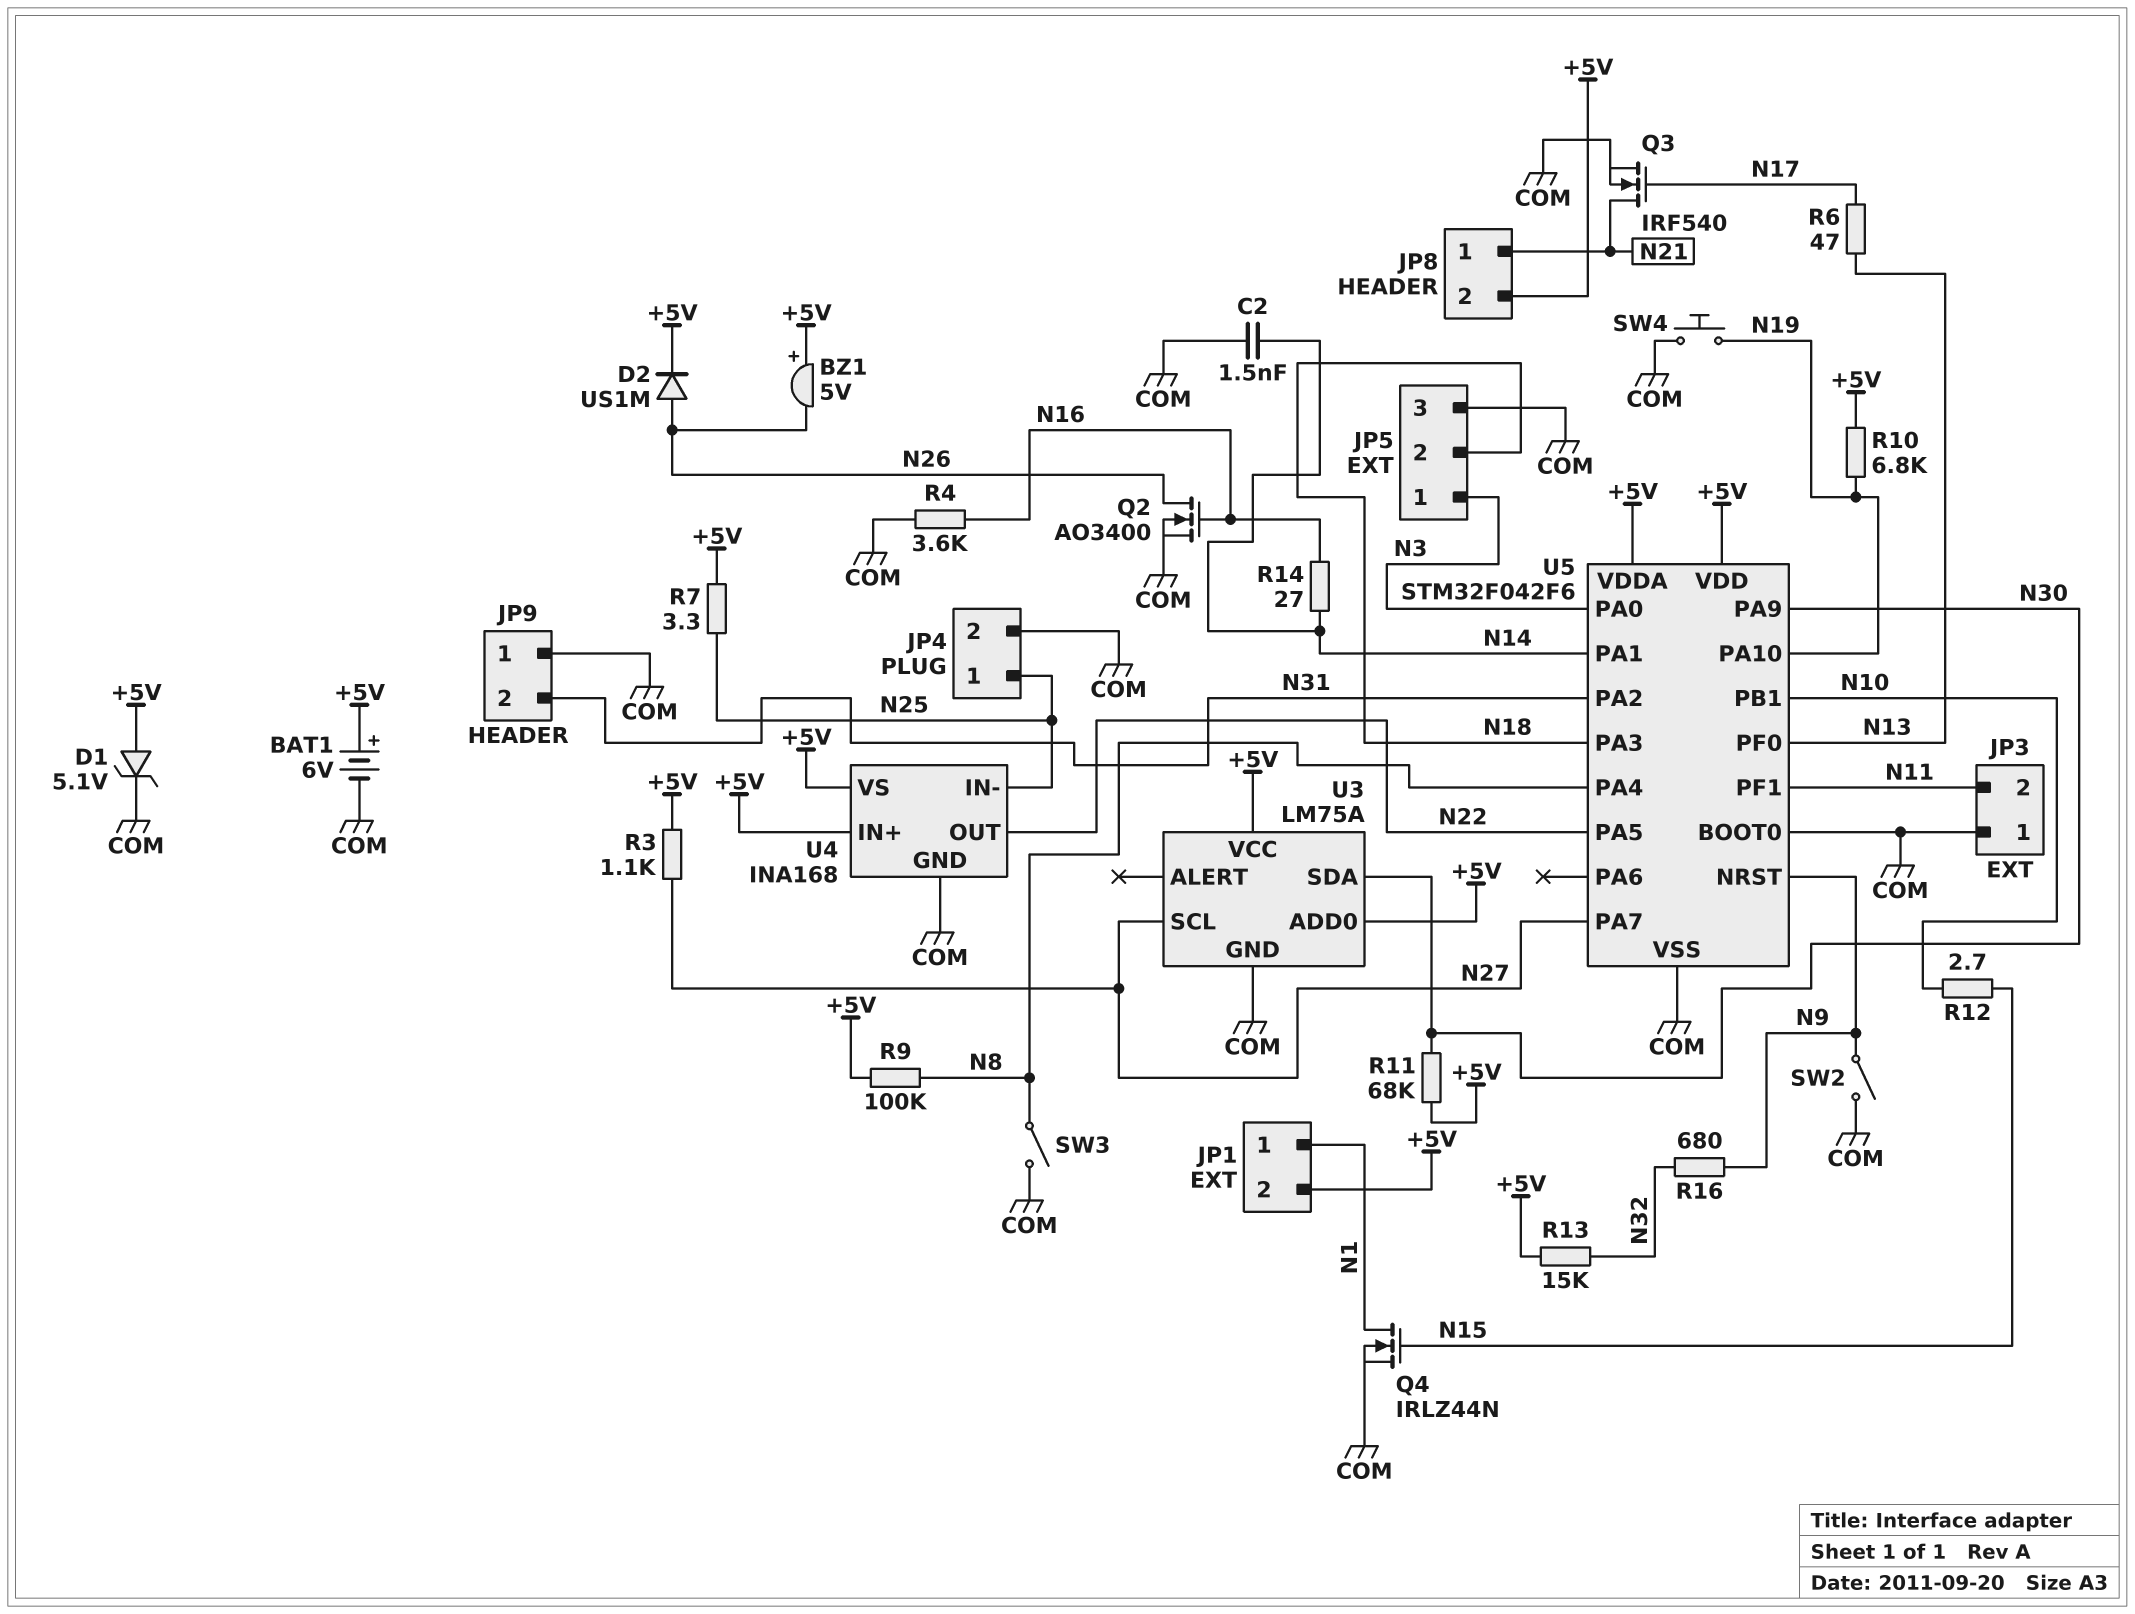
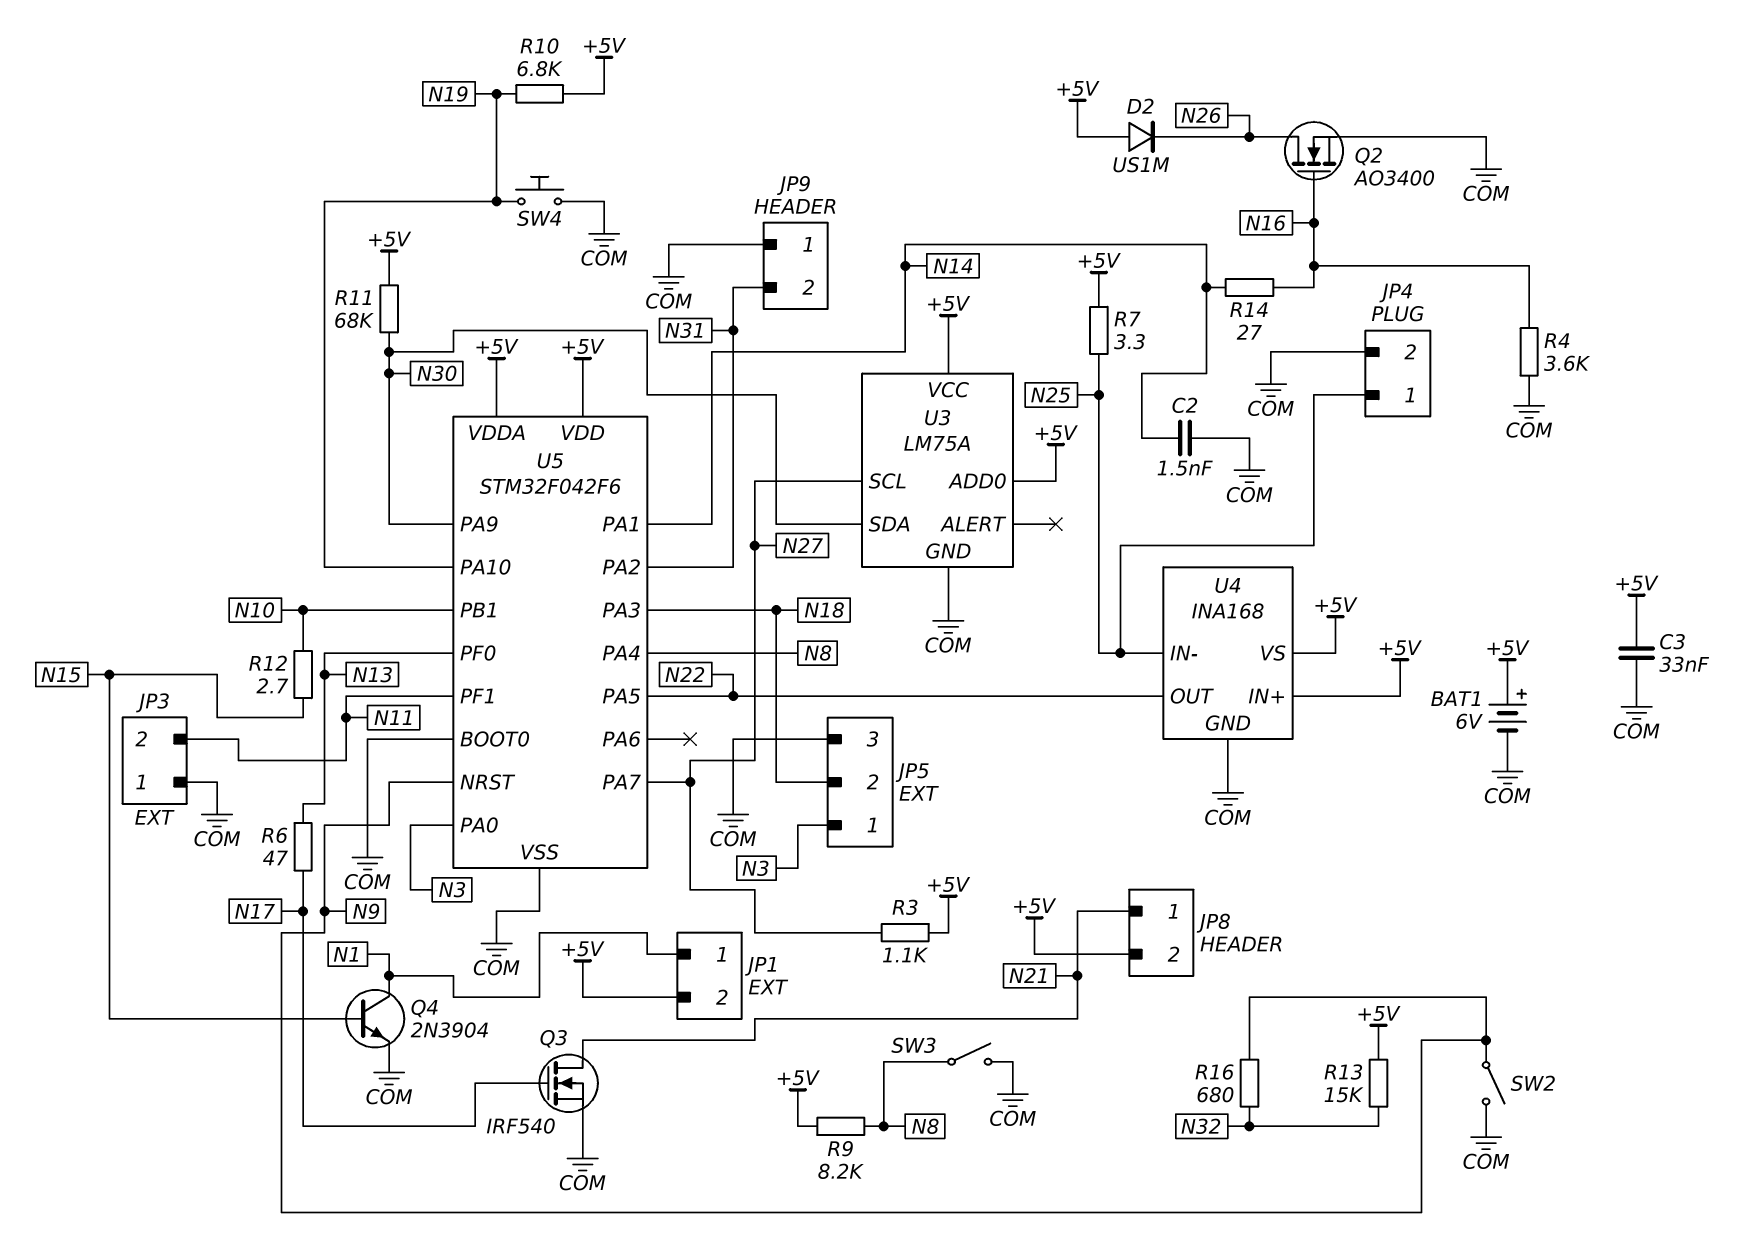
BZ1: buzzer 5V (plus +5V, minus N26) -> none
C3: none -> 33nF (+5V, COM)
D1: zener 5.1V (A +5V, K COM) -> none
D2: diode US1M (A N26, K +5V) -> diode US1M (A +5V, K N26)
Q4: NMOS IRLZ44N (G N15, D N1, S COM) -> NPN 2N3904 (B N15, C N1, E COM)
R9: 100k (+5V, N8) -> 8.2k (+5V, N8)

